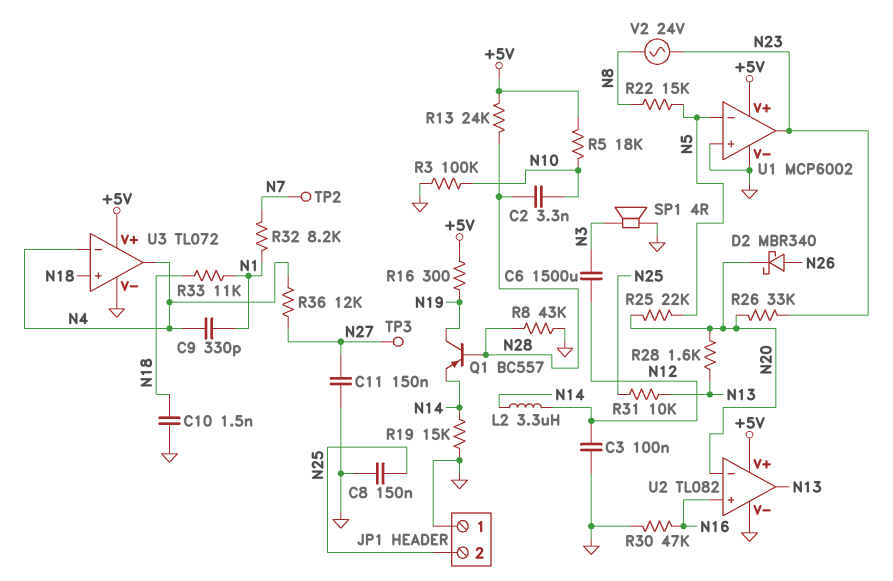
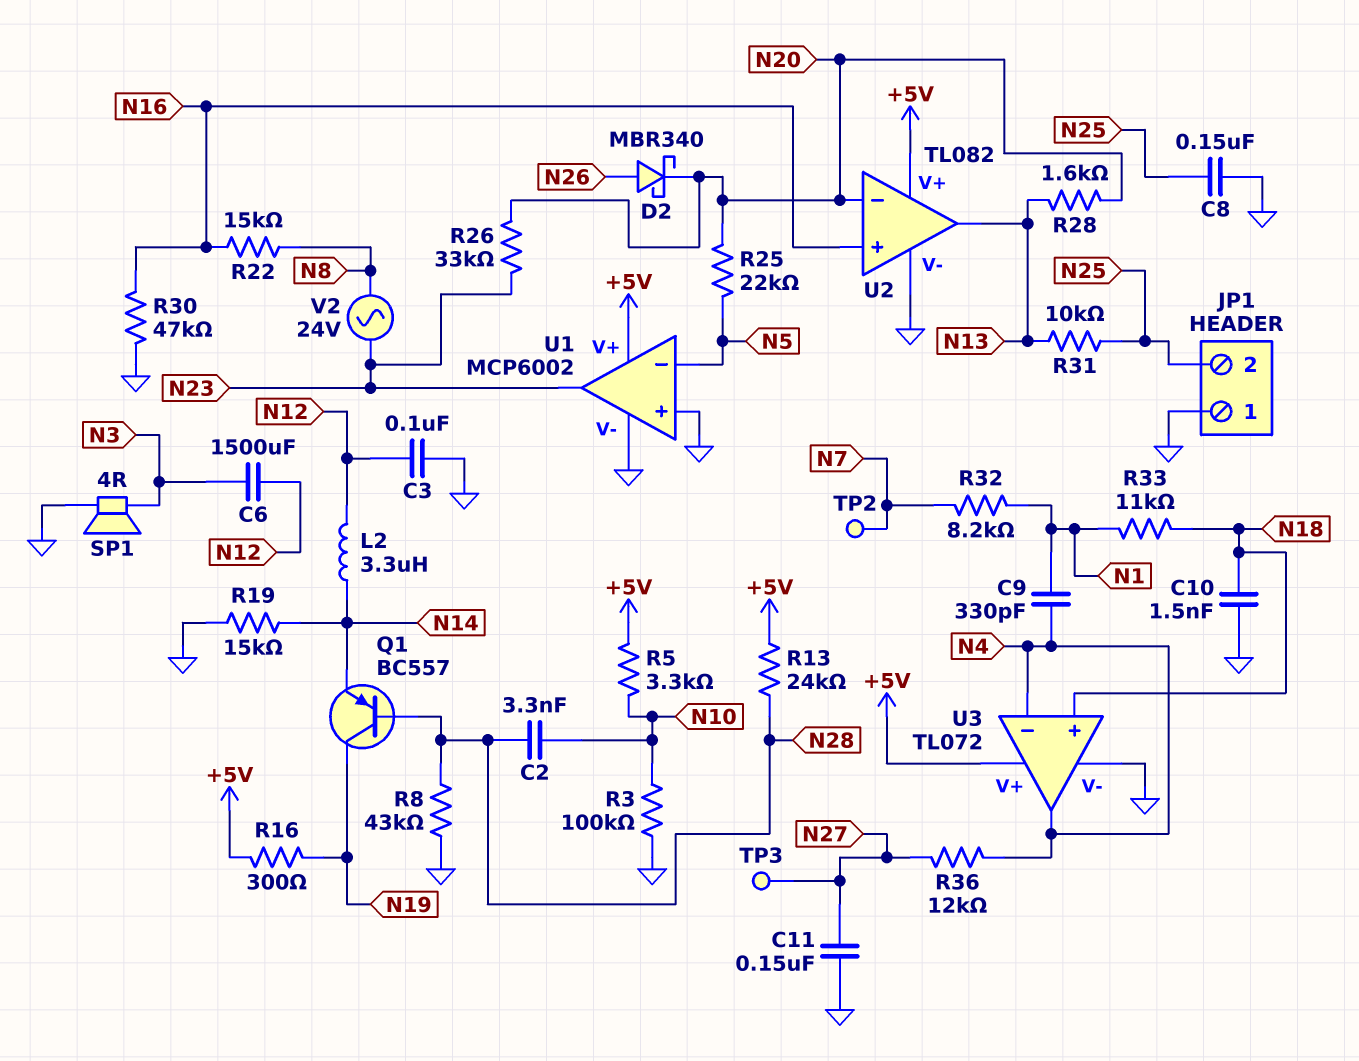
R5: 18k (+5V, N10) -> 3.3k (+5V, N10)
R22: 15k (N5, N8) -> 15k (N8, N16)

